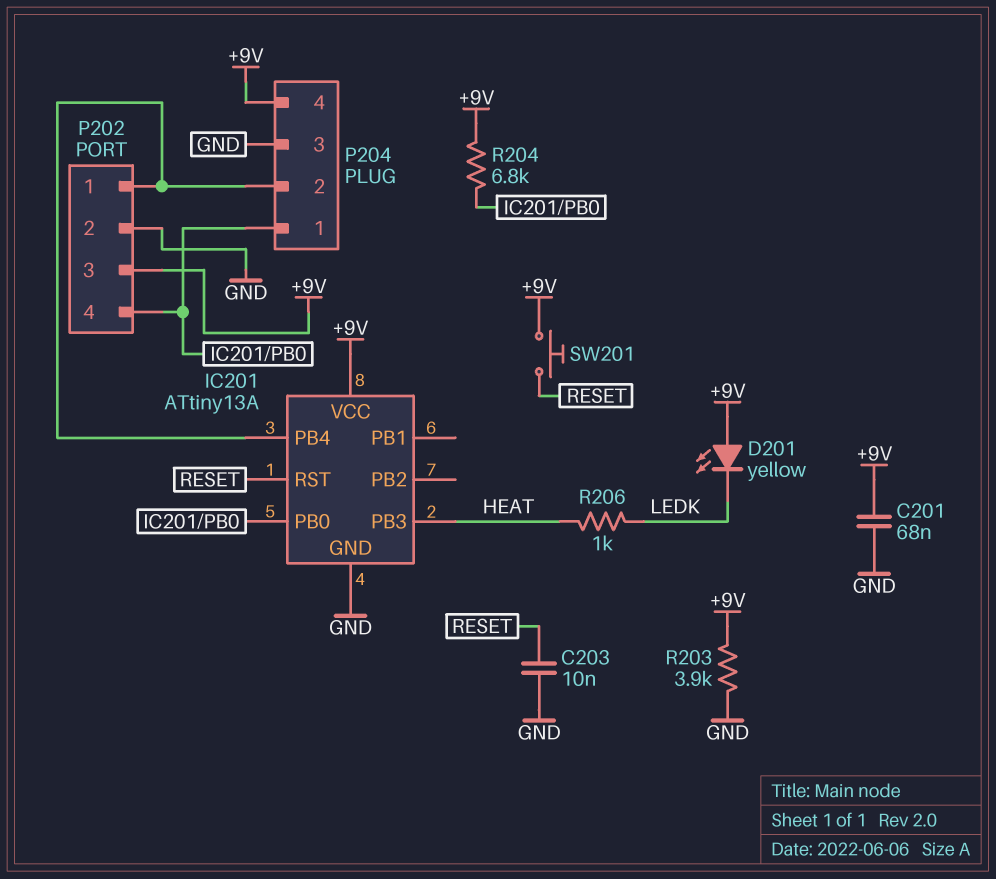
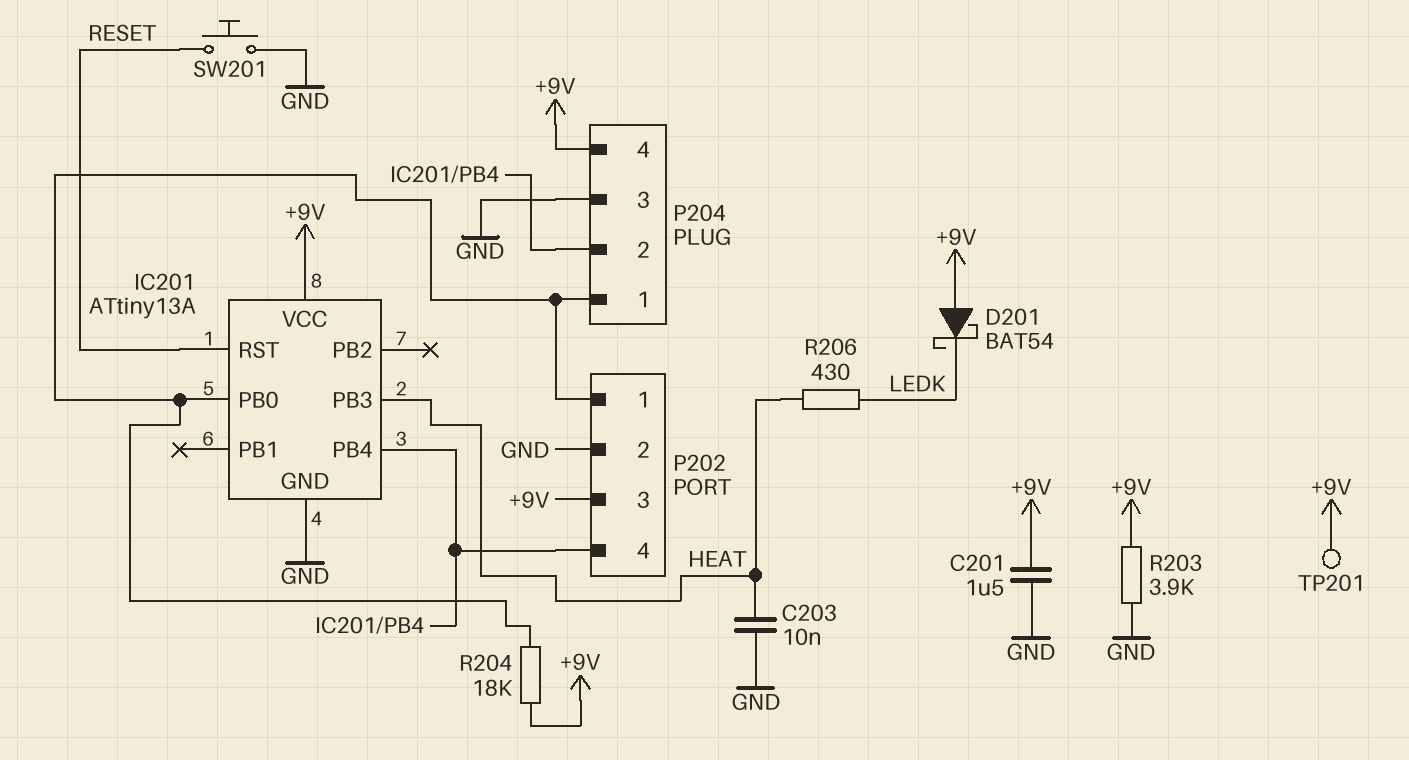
C201: 68nF (+9V, GND) -> 1.5uF (+9V, GND)
C203: 10nF (GND, RESET) -> 10nF (GND, HEAT)
D201: LED yellow (A +9V, K LEDK) -> schottky BAT54 (A +9V, K LEDK)
P202 pin 1: IC201/PB4 -> IC201/PB0
P202 pin 4: IC201/PB0 -> IC201/PB4
R204: 6.8k (+9V, IC201/PB0) -> 18k (+9V, IC201/PB0)
R206: 1k (HEAT, LEDK) -> 430 (HEAT, LEDK)
SW201: button (+9V, RESET) -> button (GND, RESET)
TP201: none -> test point (+9V)

